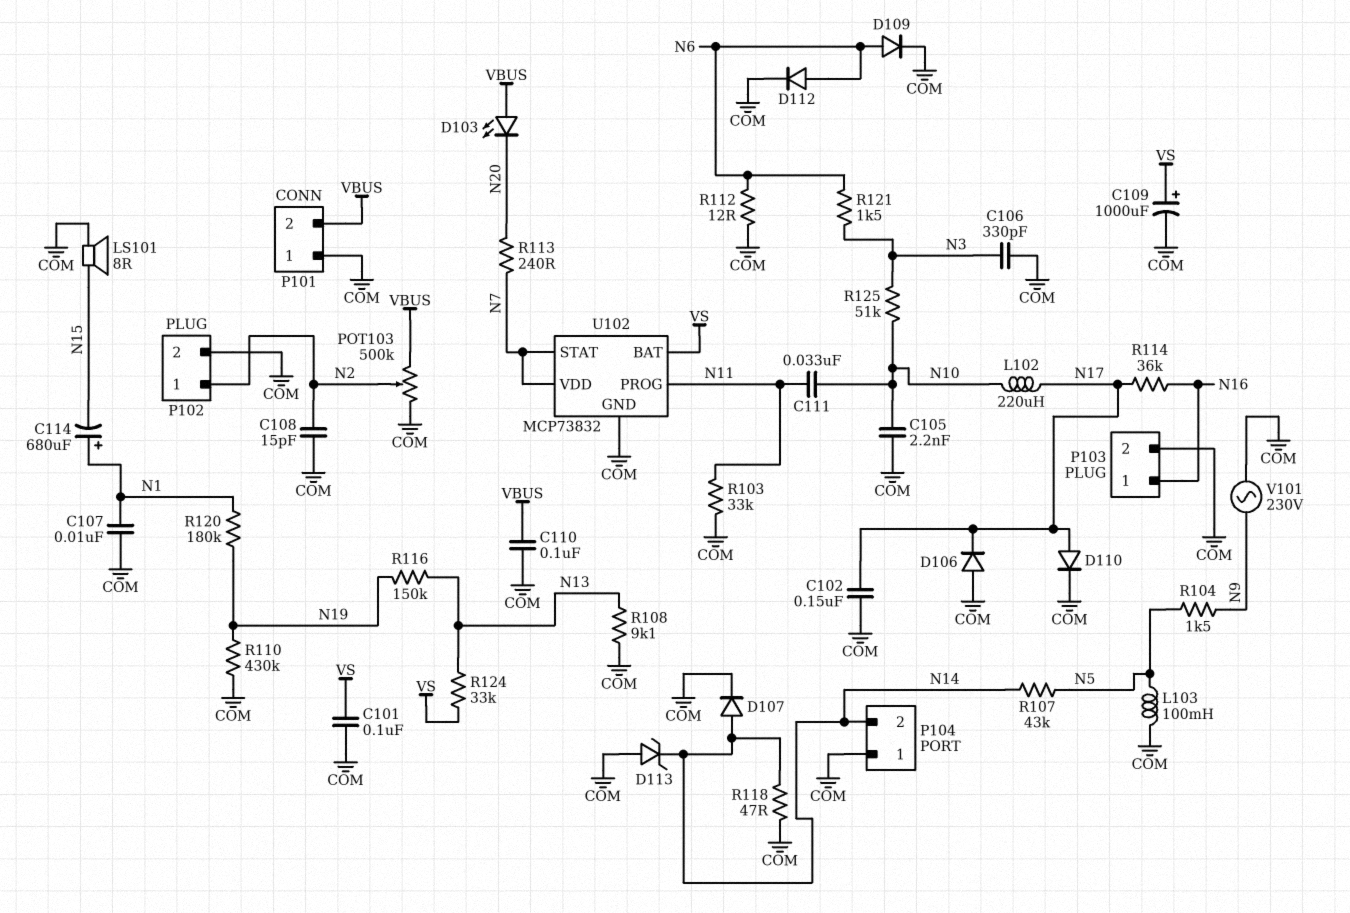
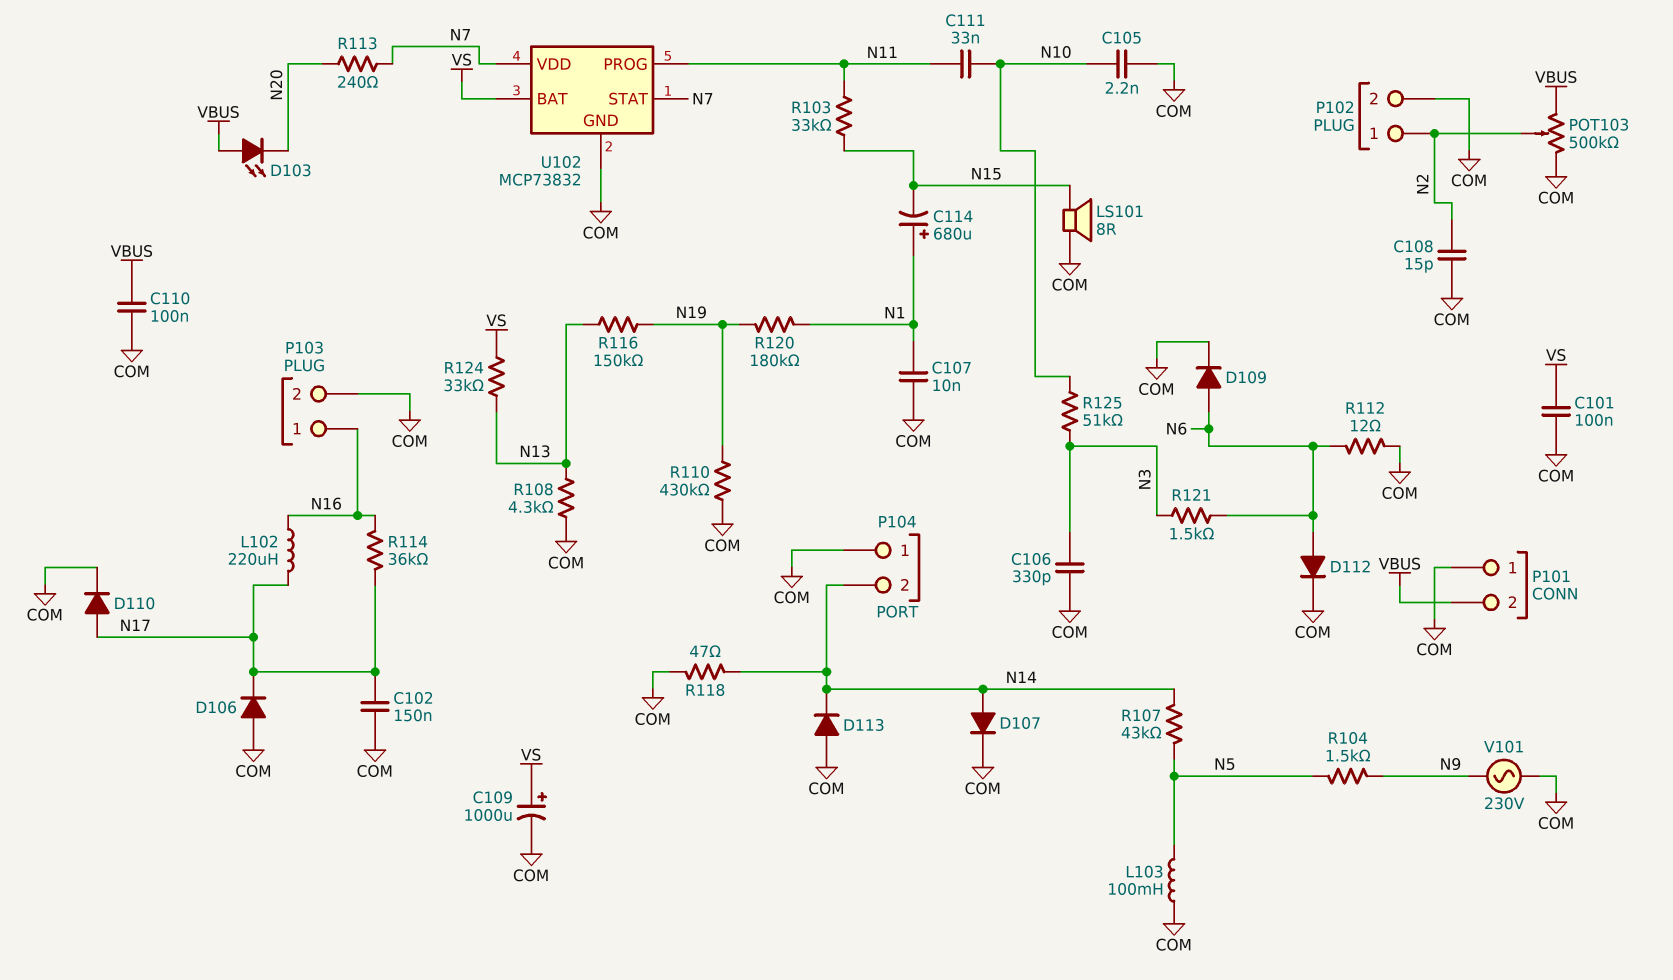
D113: zener (A COM, K N14) -> diode (A COM, K N14)
L102: 220uH (N10, N17) -> 220uH (N16, N17)
R103: 33k (COM, N11) -> 33k (N11, N15)
R108: 9.1k (COM, N13) -> 4.3k (COM, N13)

